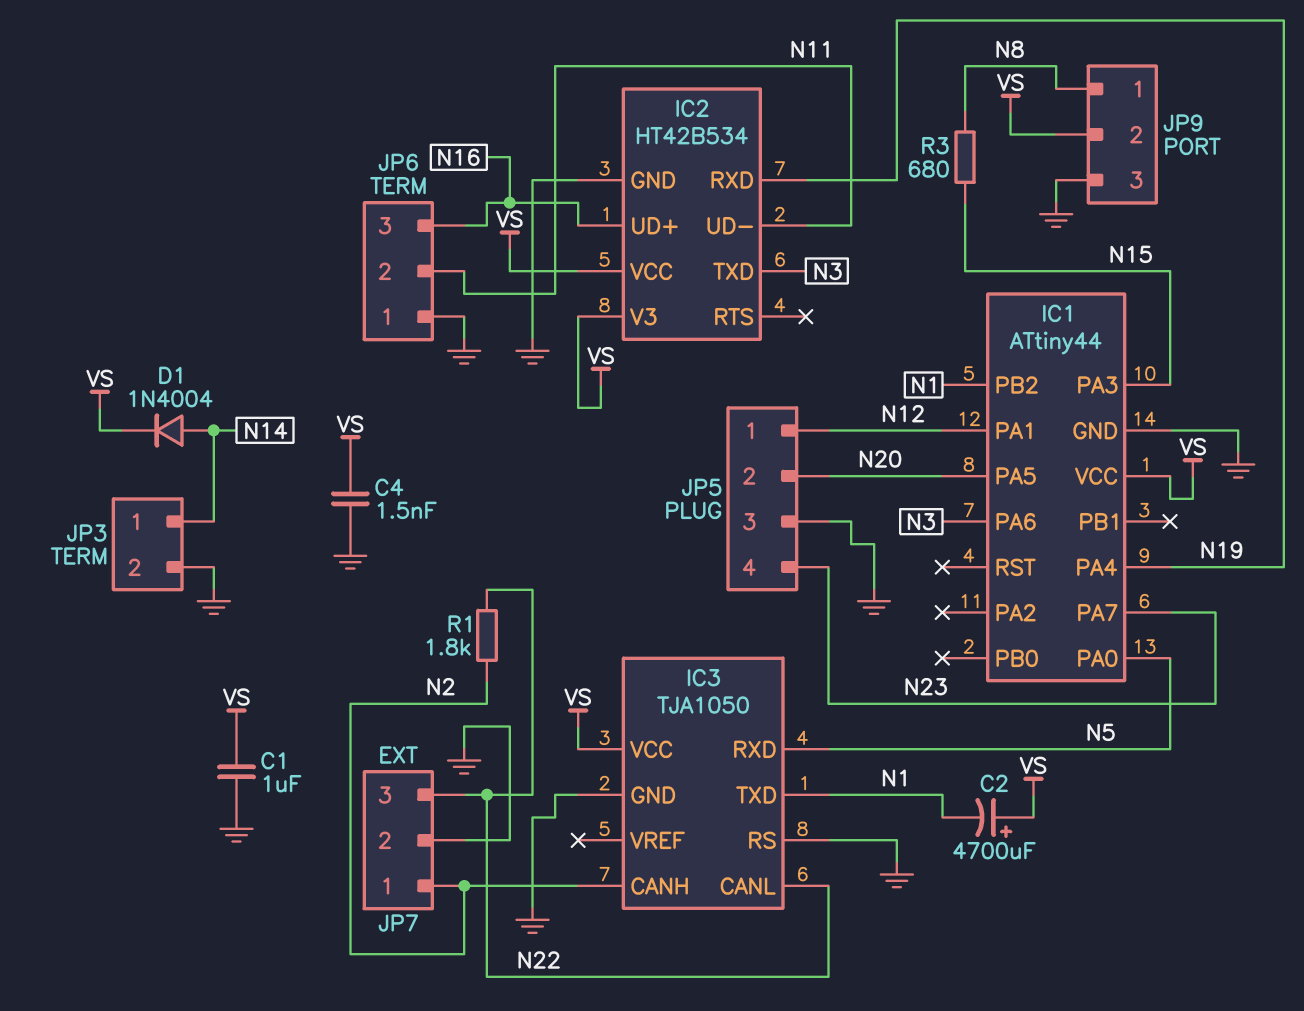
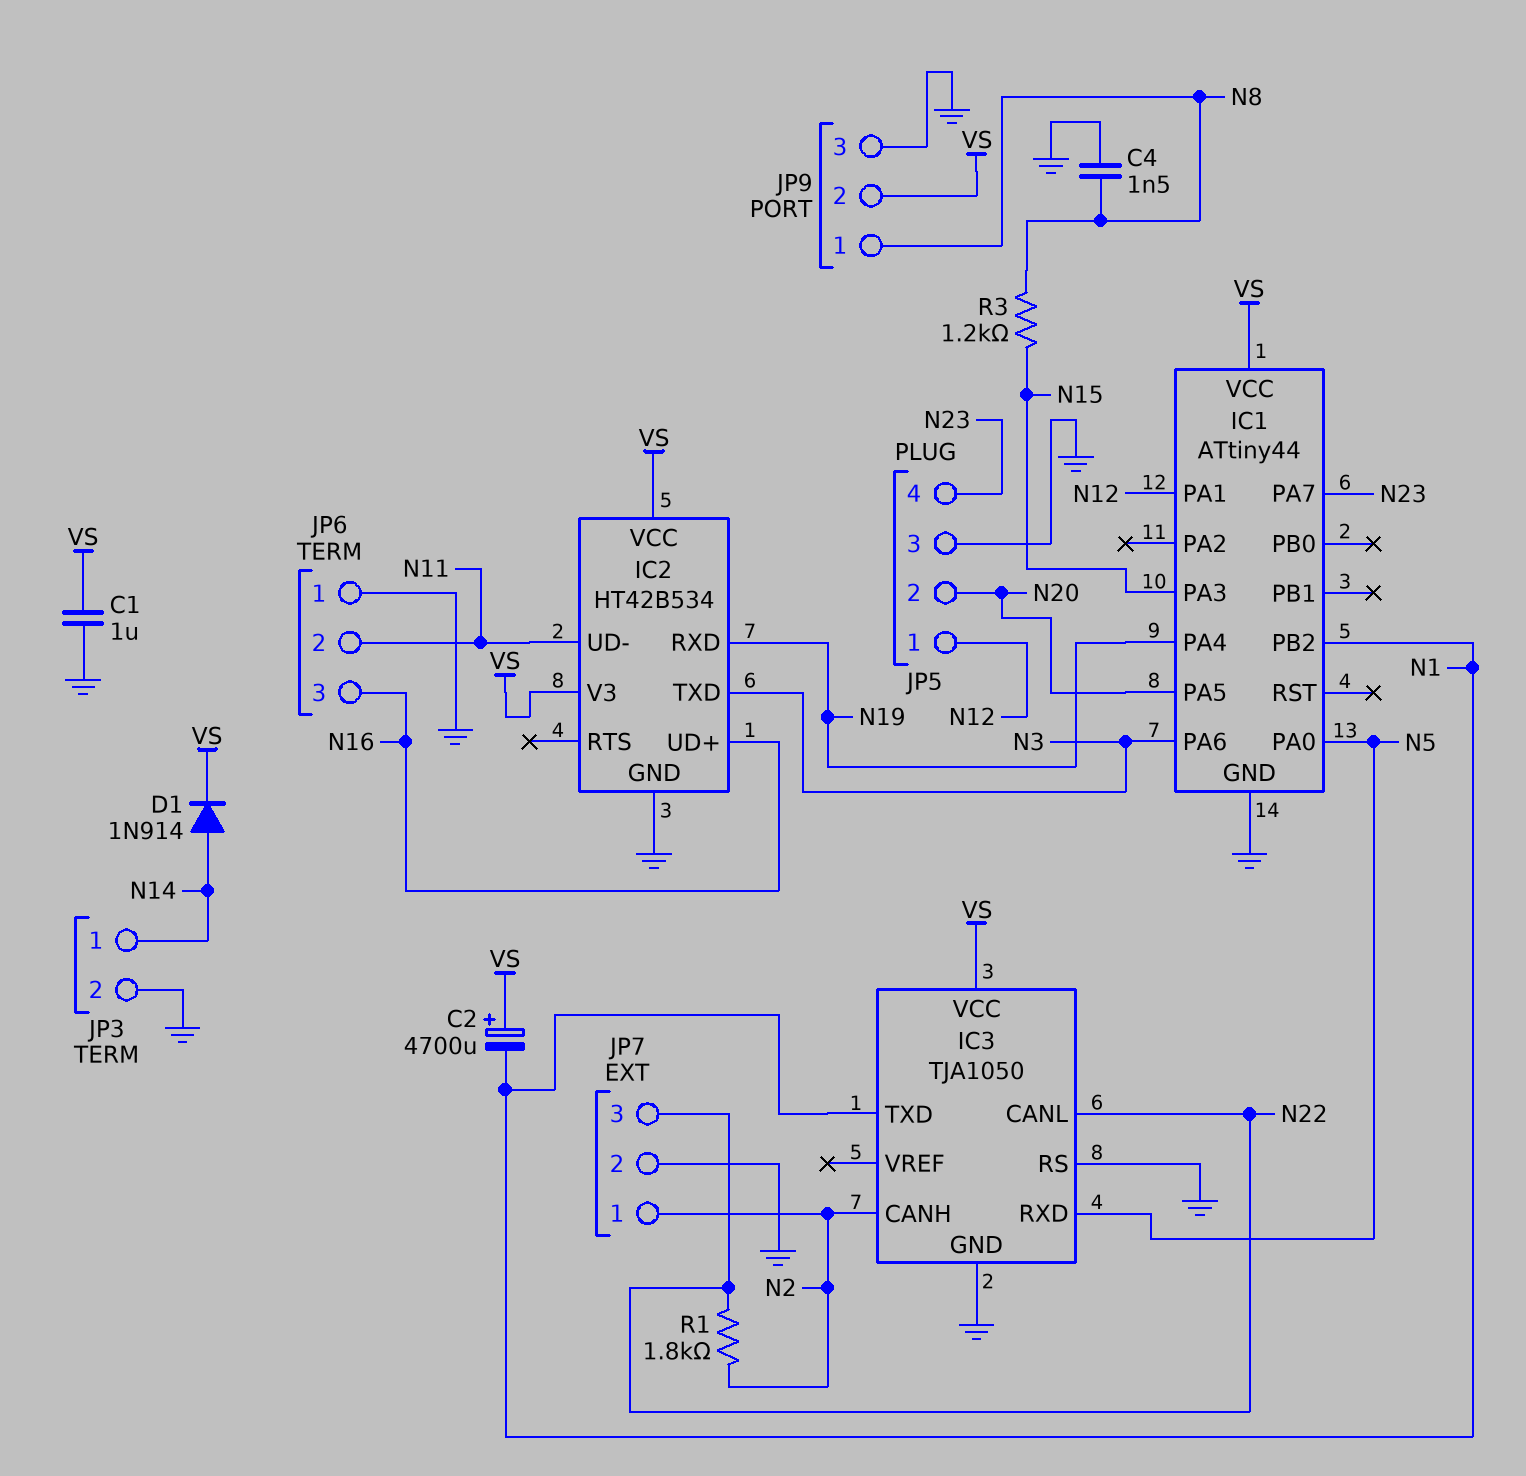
C4: 1.5nF (GND, VS) -> 1.5nF (GND, N8)
D1: diode 1N4004 (A N14, K VS) -> diode 1N914 (A N14, K VS)
R3: 680 (N8, N15) -> 1.2k (N8, N15)

